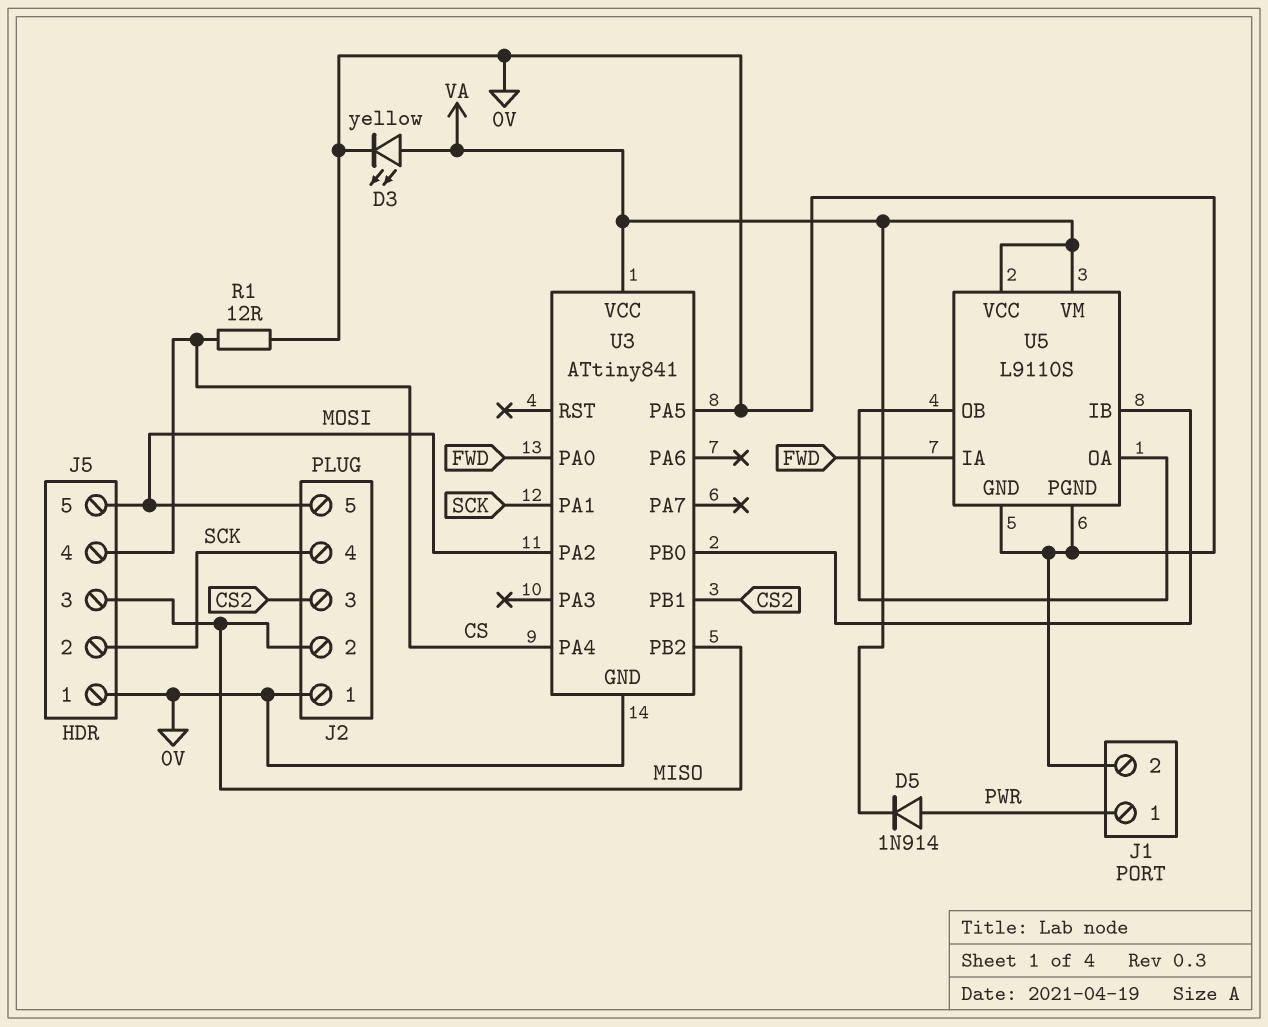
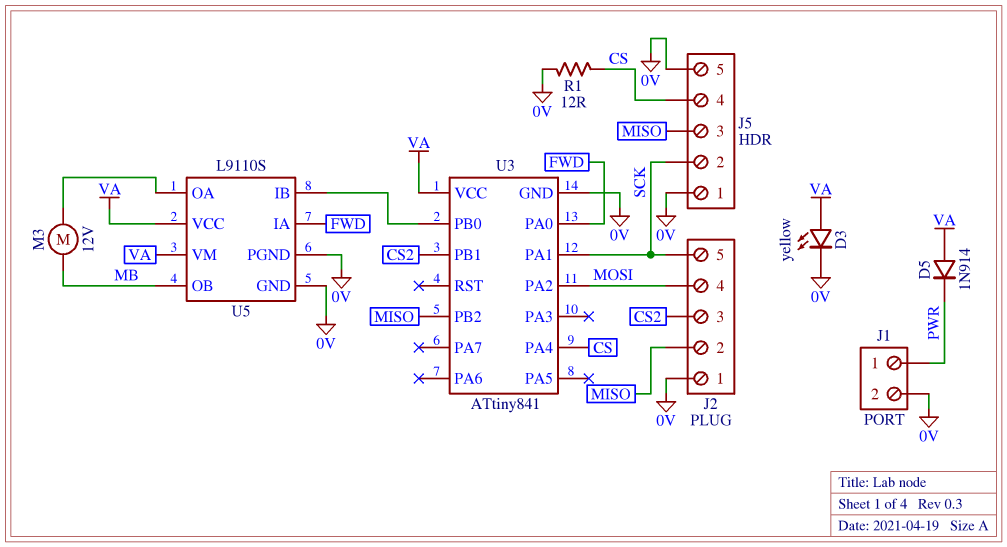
D5: diode 1N914 (A PWR, K VA) -> diode 1N914 (A VA, K PWR)
J2 pin 4: SCK -> MOSI
J2 pin 5: MOSI -> SCK
J5 pin 5: MOSI -> 0V
M3: none -> motor 12V (MB, U5/OA)
U3 pin PA5: 0V -> none
U5 pin OB: U5/OA -> MB

